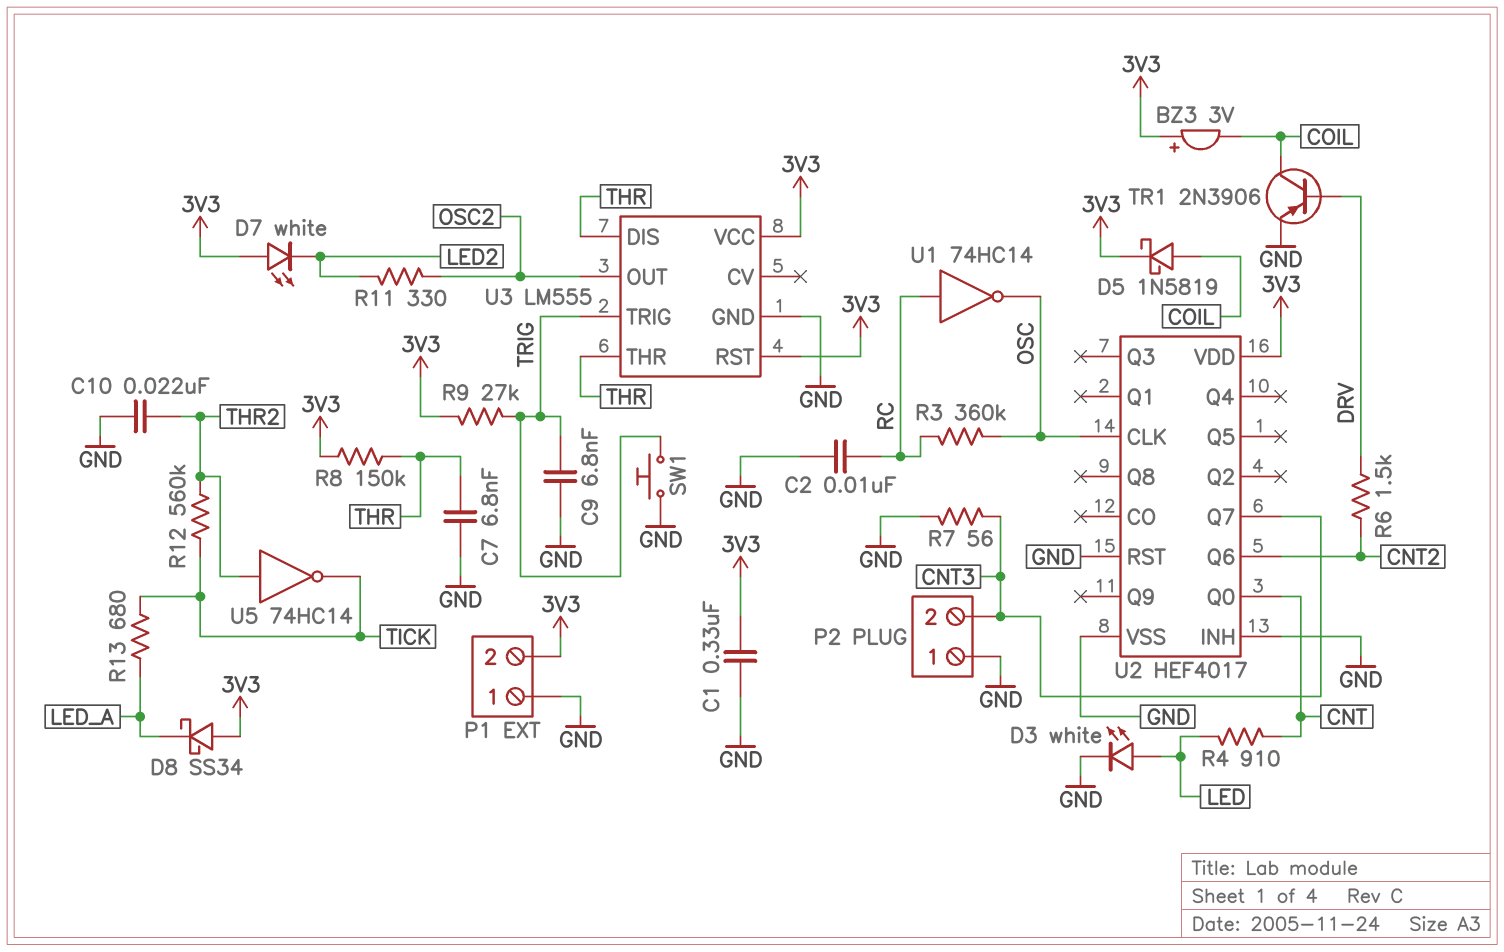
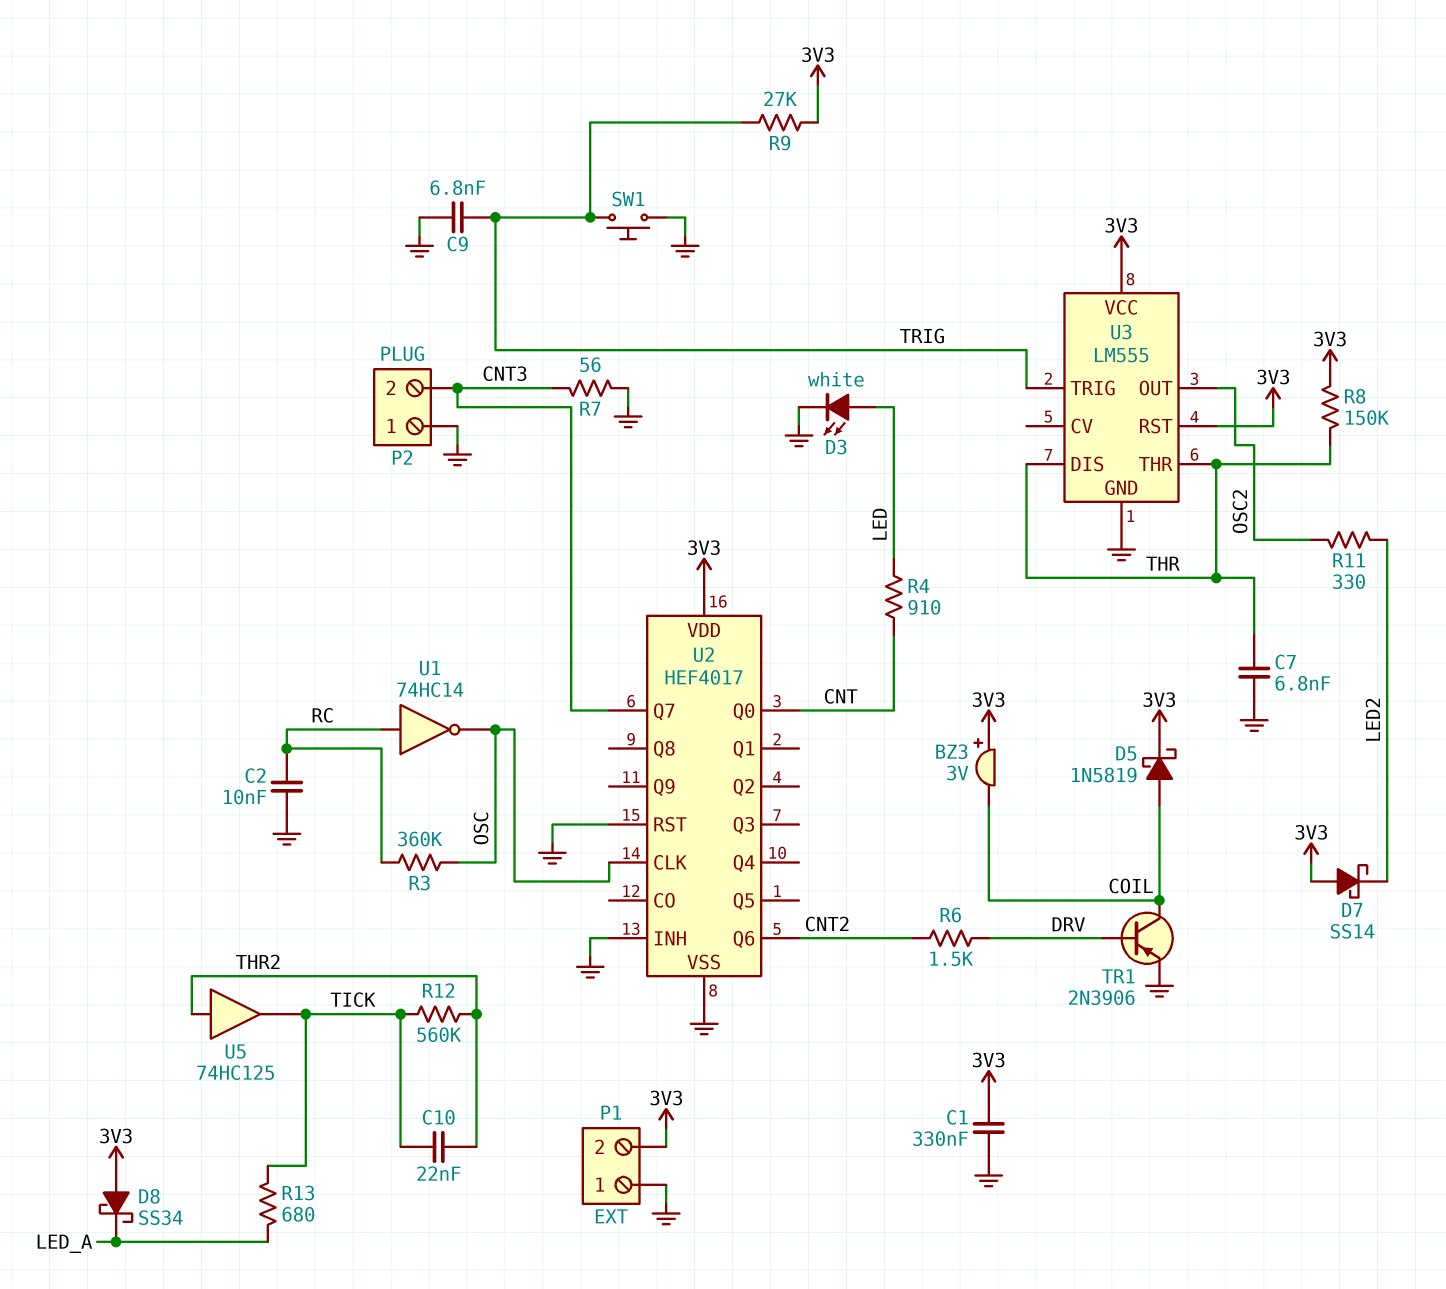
C10: 22nF (GND, THR2) -> 22nF (THR2, TICK)
D7: LED white (A 3V3, K LED2) -> schottky SS14 (A 3V3, K LED2)
U5: NOT 74HC14 (in THR2, out TICK) -> buffer 74HC125 (in THR2, out TICK)

